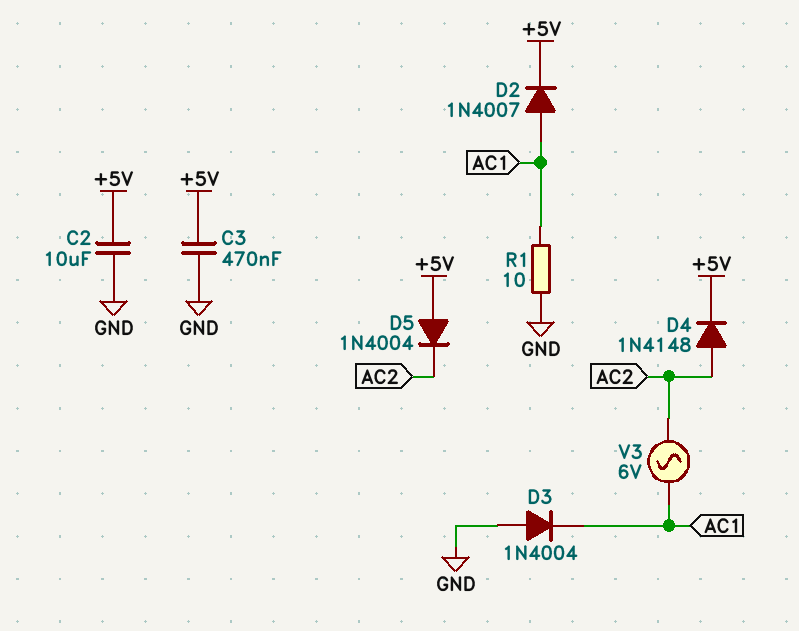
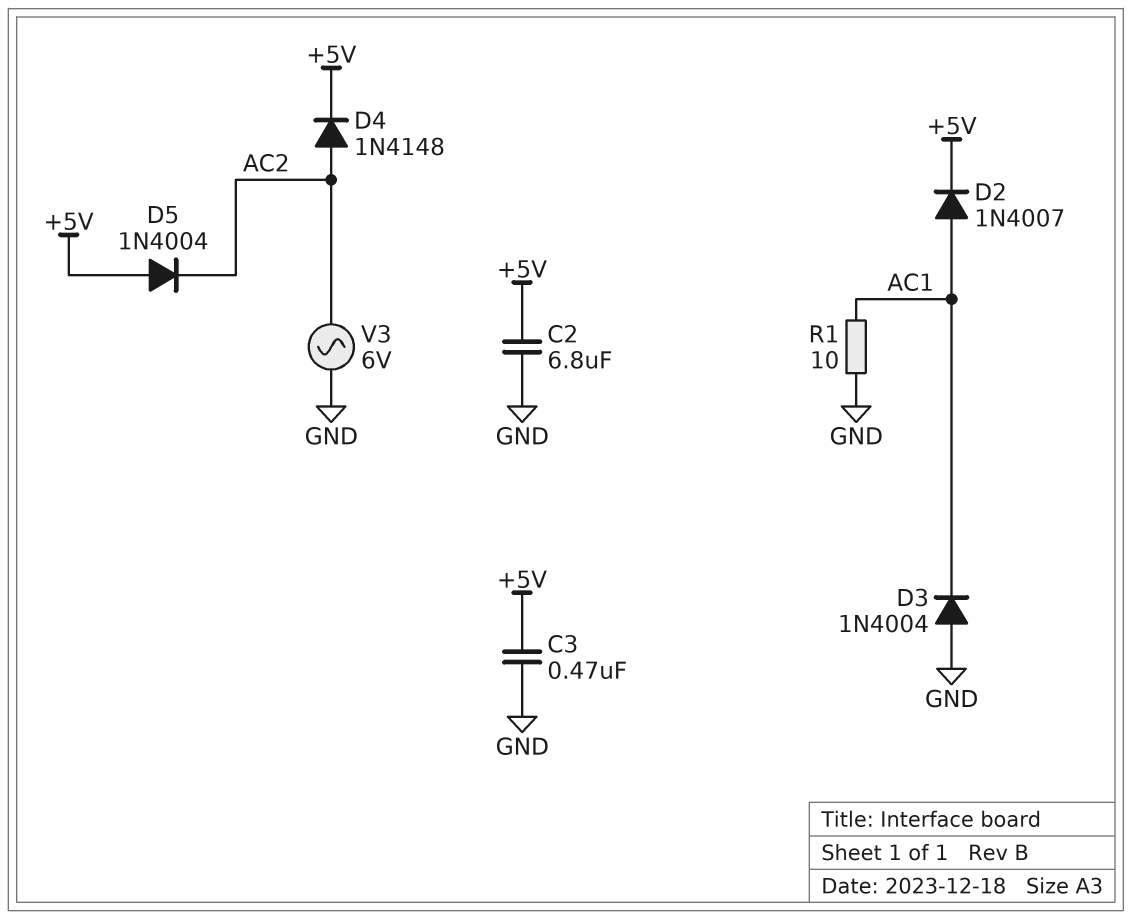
C2: 10uF (+5V, GND) -> 6.8uF (+5V, GND)
V3: AC 6V (AC1, AC2) -> AC 6V (AC2, GND)

